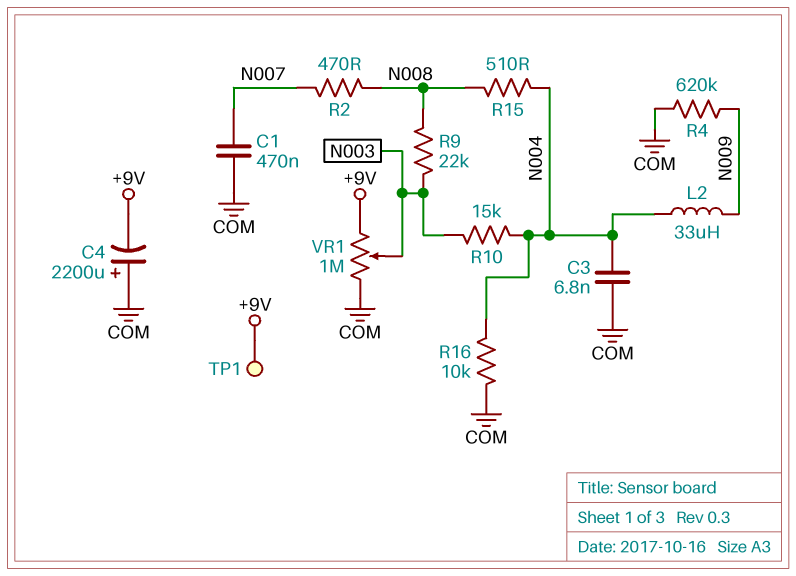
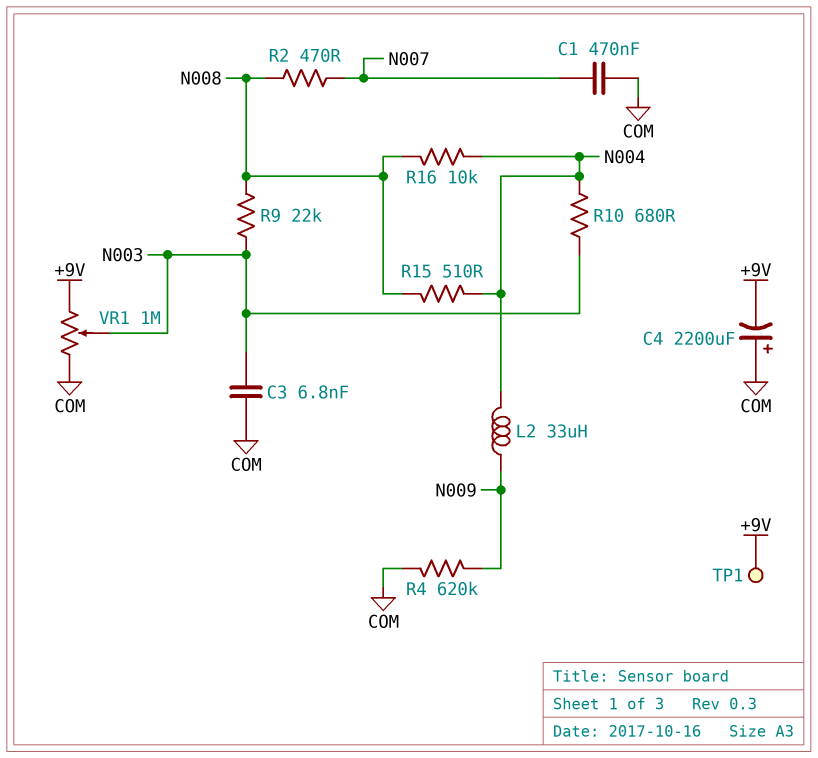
C3: 6.8nF (COM, N004) -> 6.8nF (COM, N003)
R10: 15k (N003, N004) -> 680 (N003, N004)
R16: 10k (COM, N004) -> 10k (N004, N008)

